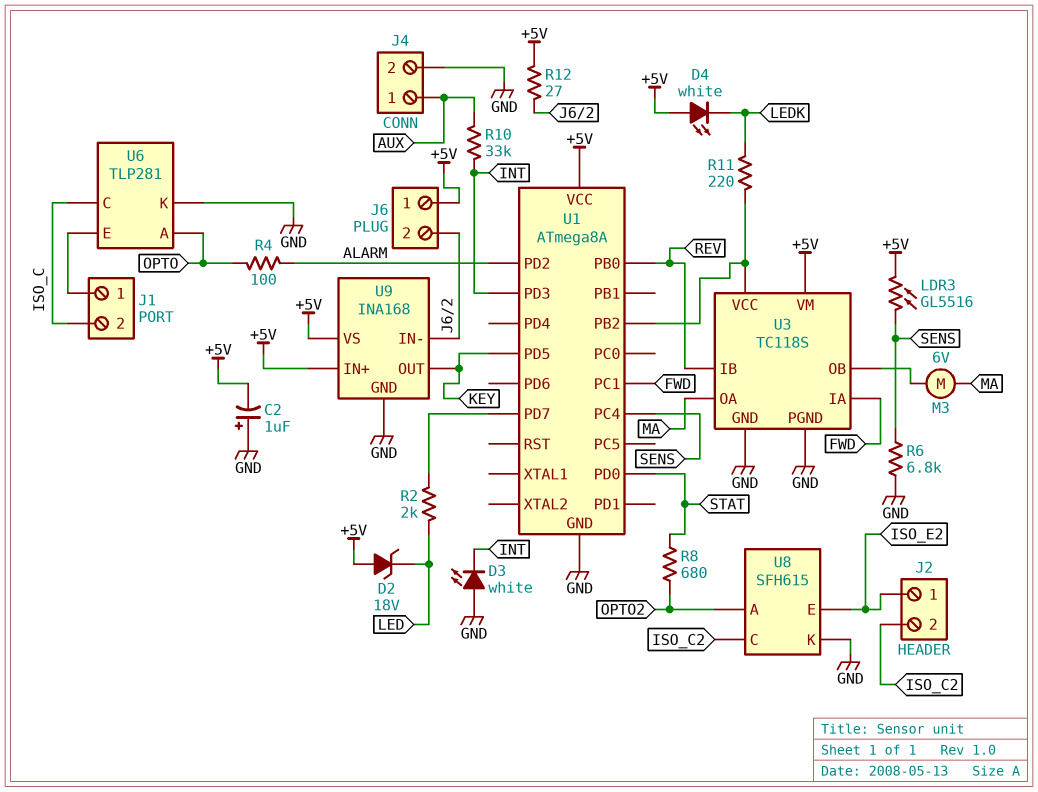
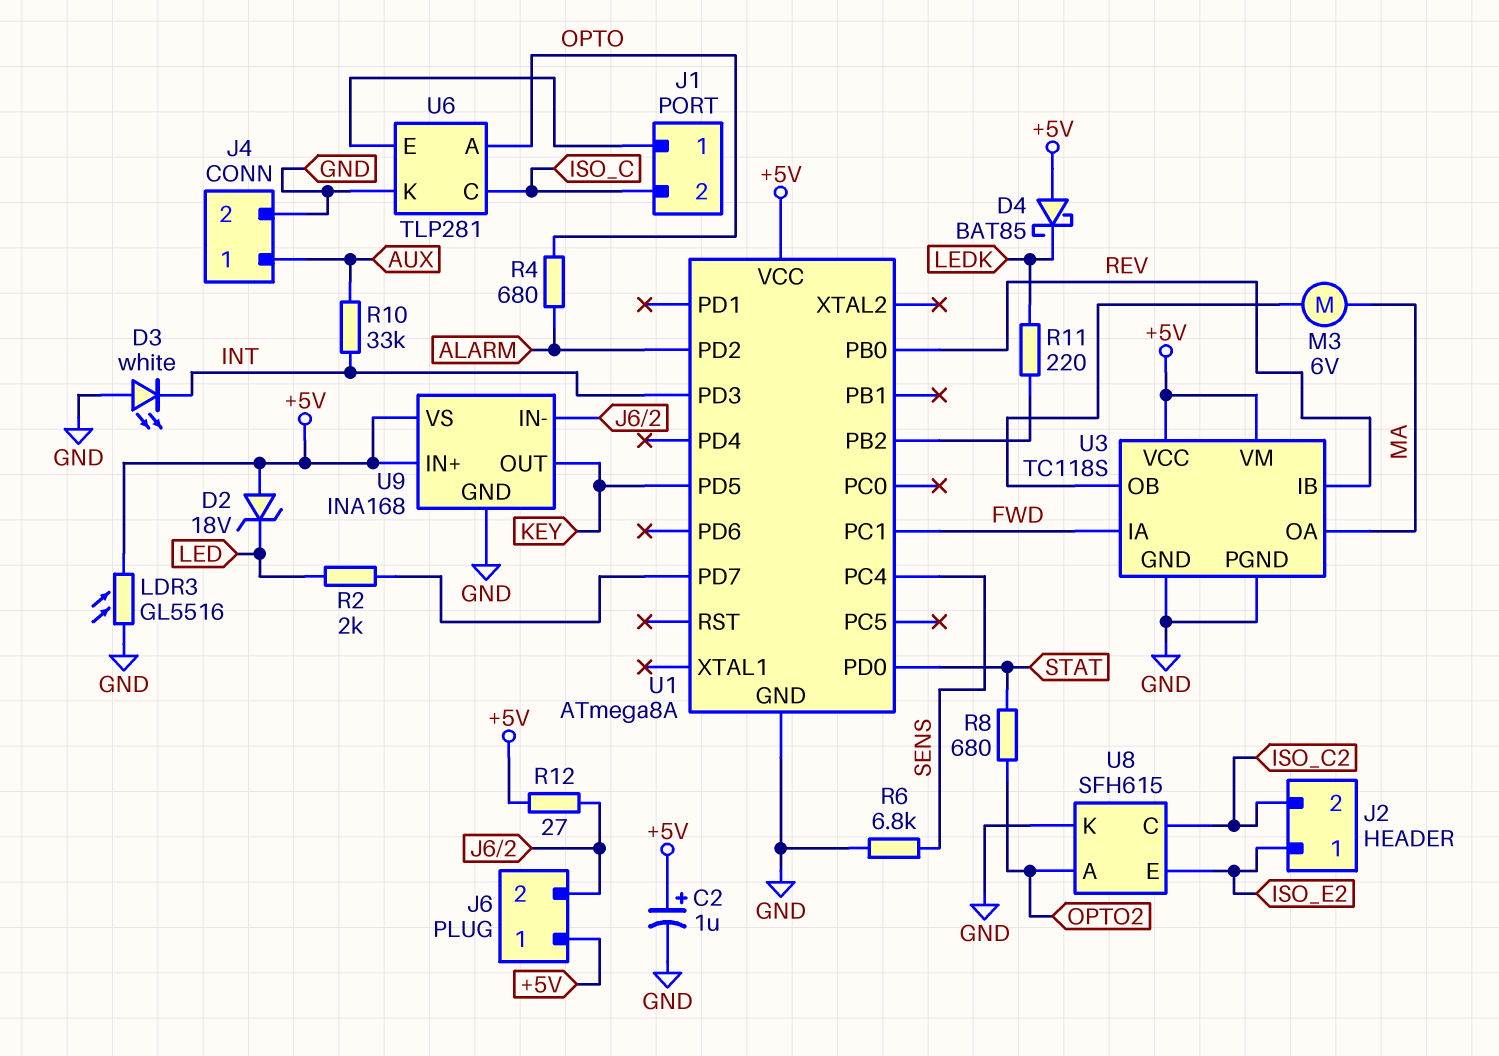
C2: 1uF (plus GND, minus +5V) -> 1uF (plus +5V, minus GND)
D4: LED white (A +5V, K LEDK) -> schottky BAT85 (A +5V, K LEDK)
LDR3: GL5516 (+5V, SENS) -> GL5516 (+5V, GND)
R4: 100 (ALARM, OPTO) -> 680 (ALARM, OPTO)
U3 pin VCC: U1/PB2 -> +5V

